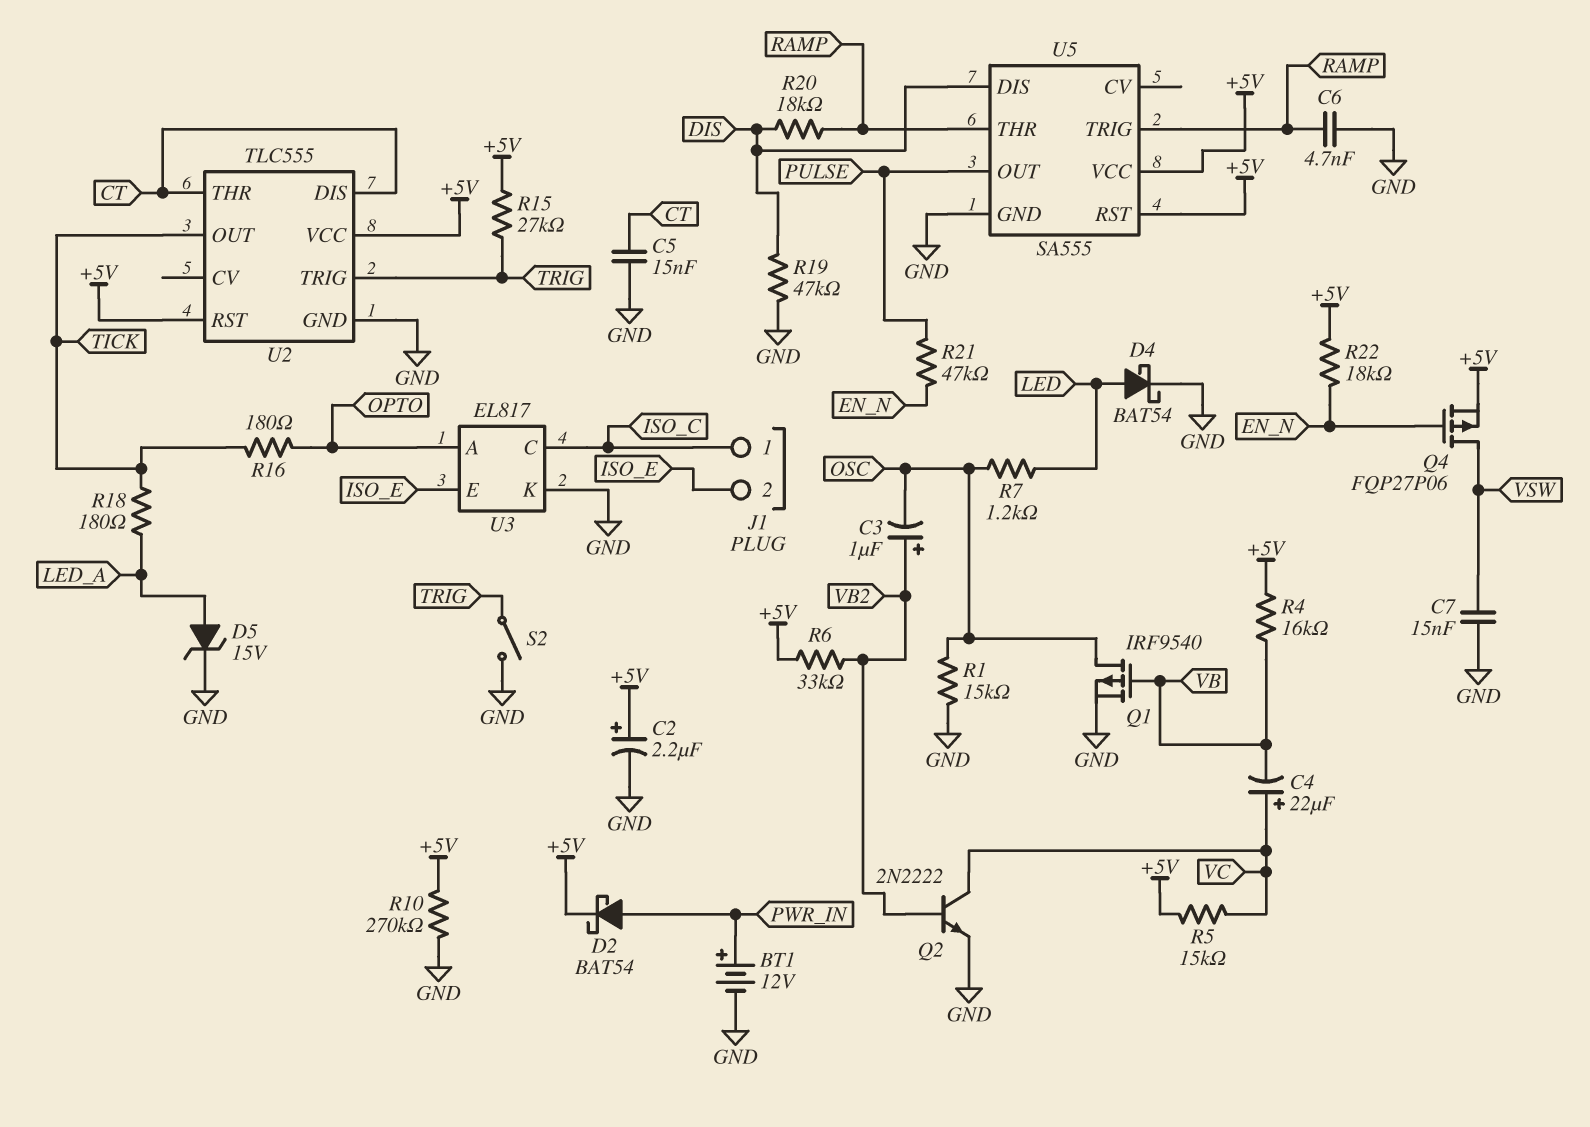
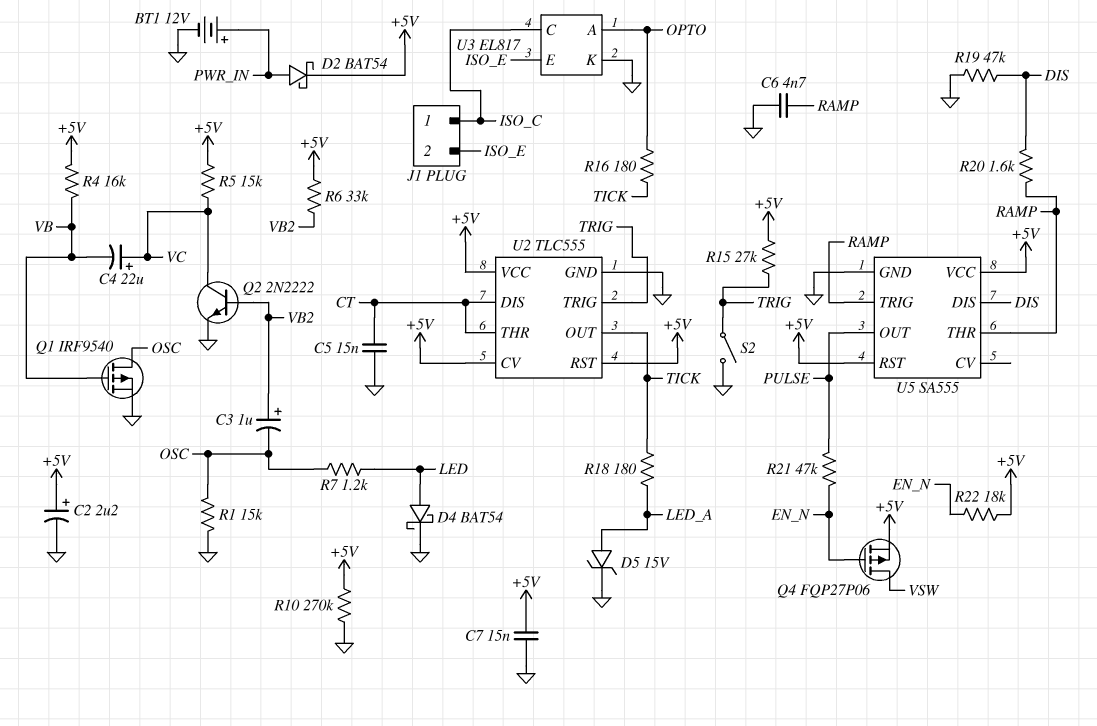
C7: 15nF (GND, VSW) -> 15nF (+5V, GND)
R20: 18k (DIS, RAMP) -> 1.6k (DIS, RAMP)
U2 pin CV: none -> +5V

